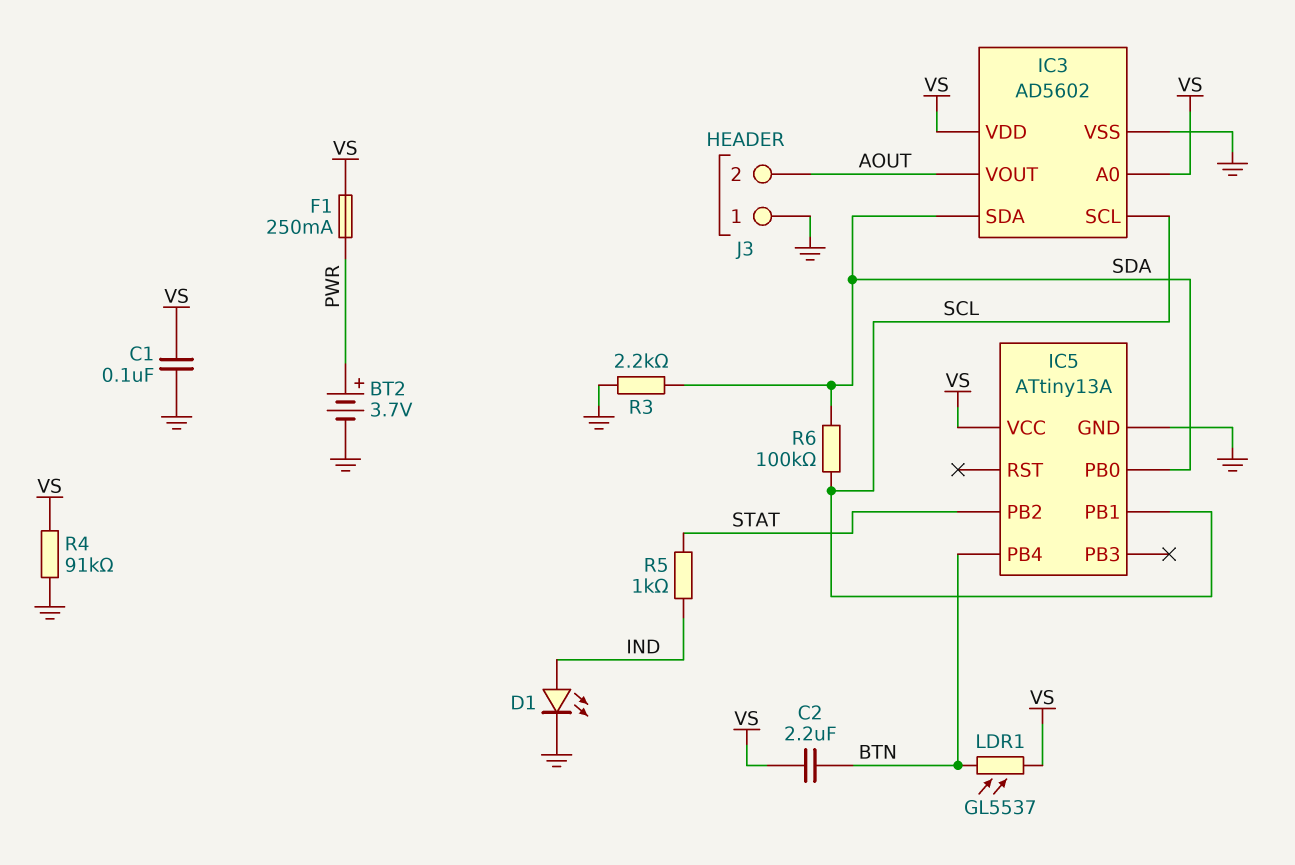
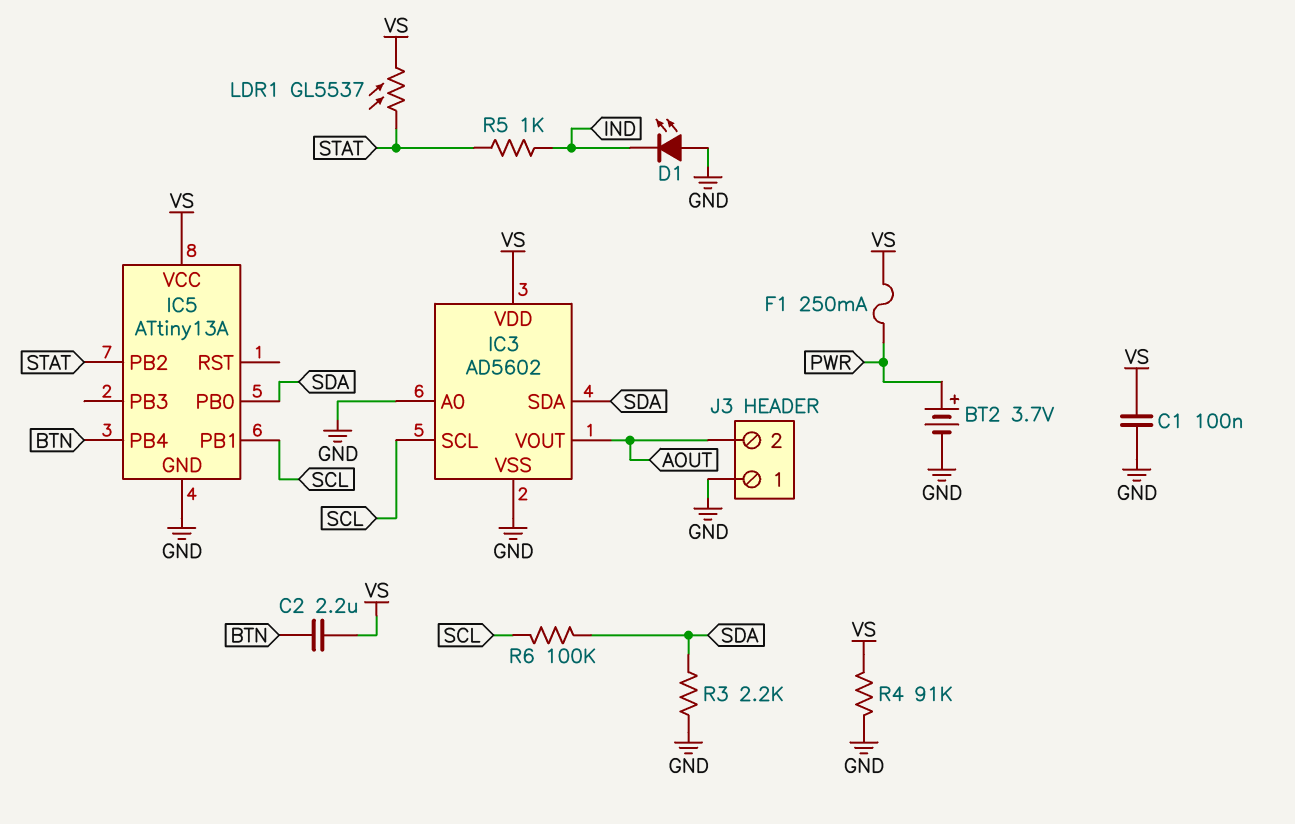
D1: LED (A IND, K GND) -> LED (A GND, K IND)
IC3 pin A0: VS -> GND
LDR1: GL5537 (BTN, VS) -> GL5537 (STAT, VS)

